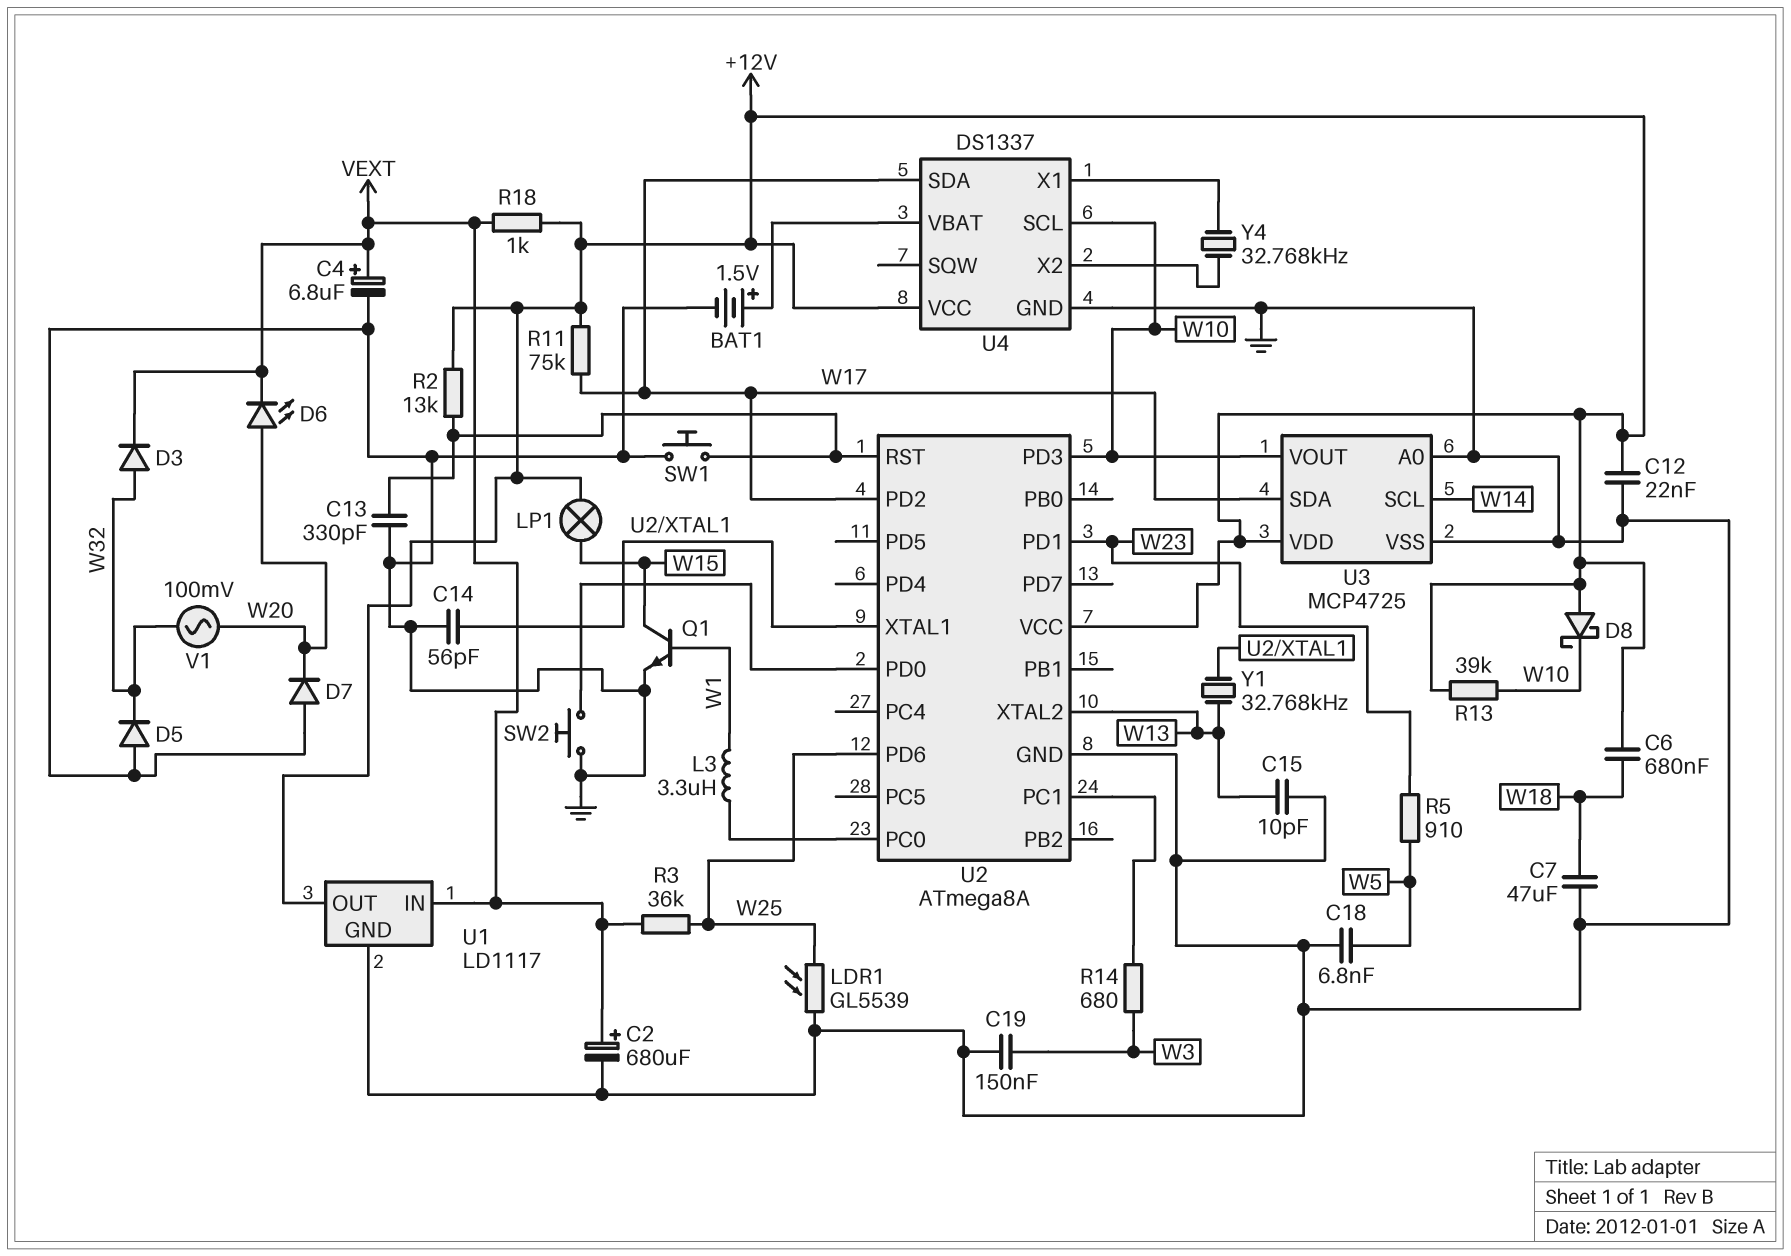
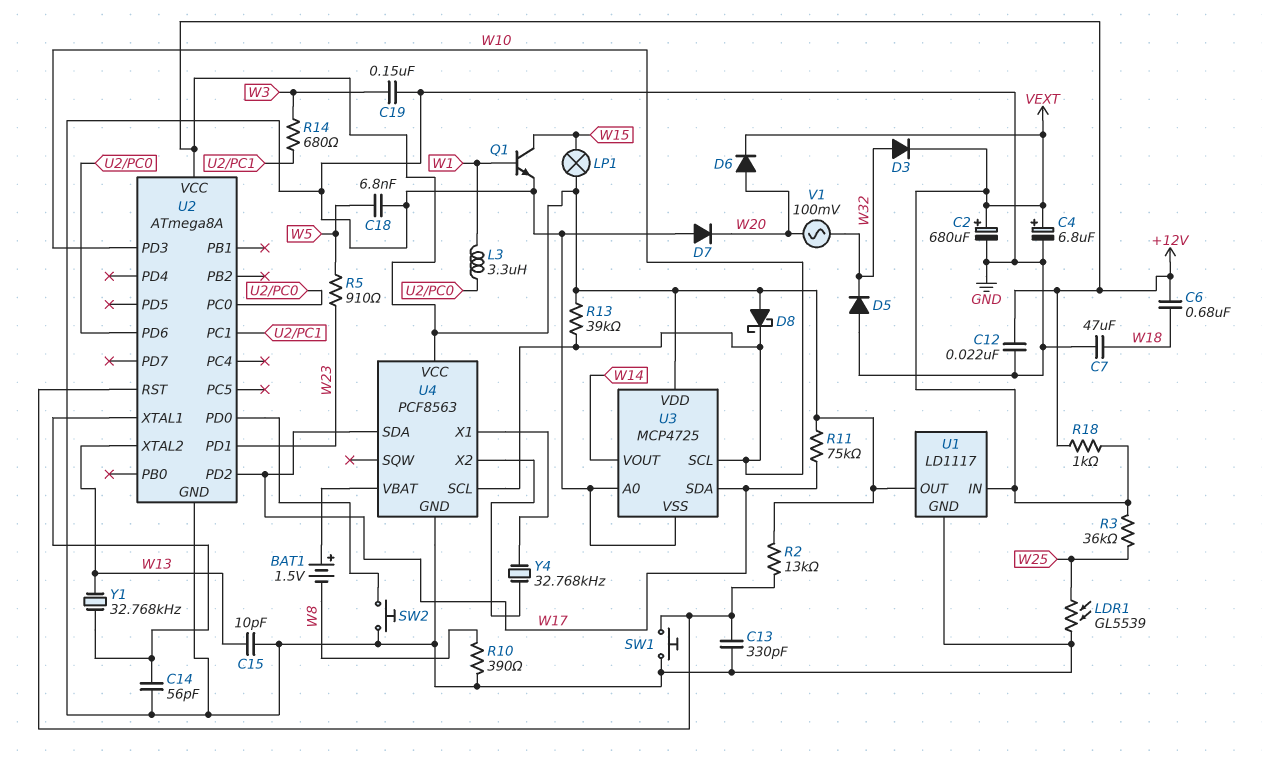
BAT1: 1.5V (plus U4/VBAT, minus GND) -> 1.5V (plus U4/VBAT, minus W8)
D6: LED (A W20, K VEXT) -> diode (A W20, K VEXT)
R10: none -> 390 (GND, W8)
U2 pin PD6: W25 -> U2/PC0
U3 pin SCL: W14 -> W10
U3 pin VOUT: W10 -> W14
U4: DS1337 -> PCF8563

